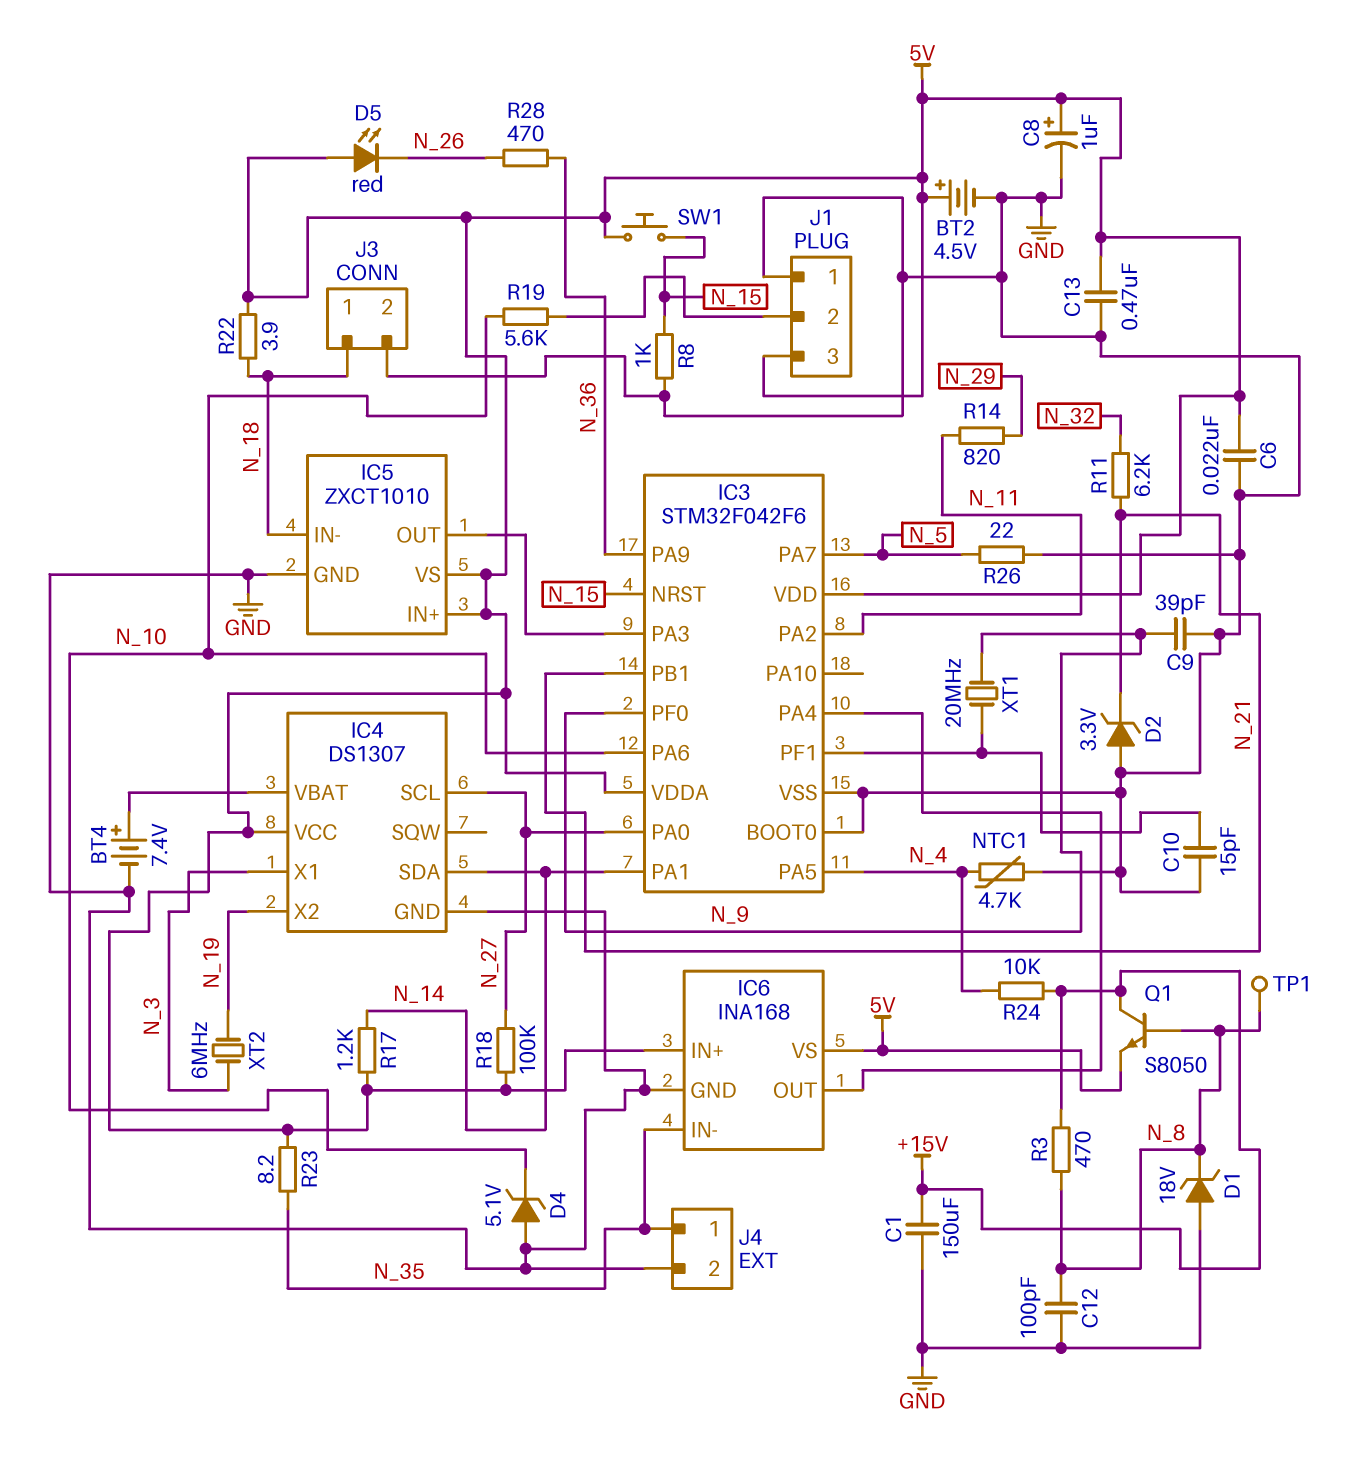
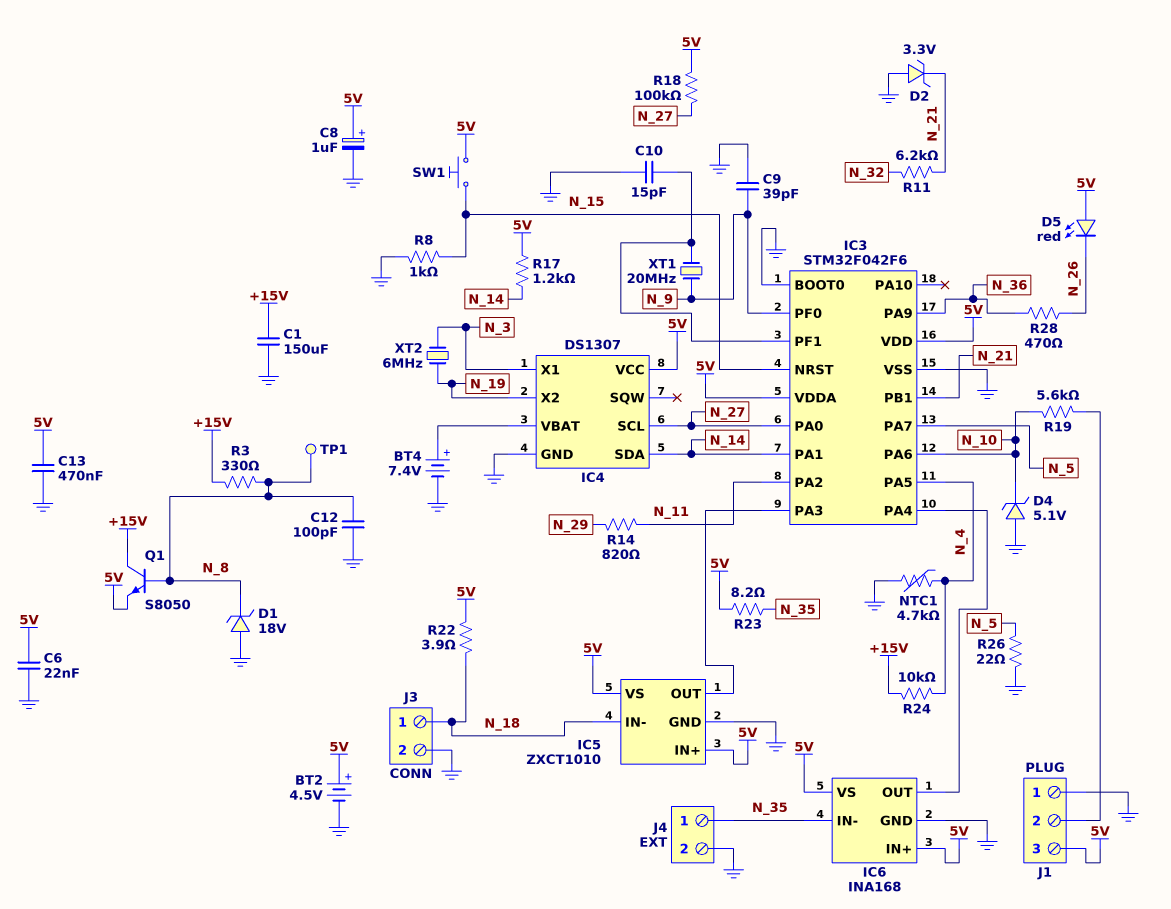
R3: 470 (+15V, N_8) -> 330 (+15V, N_8)

